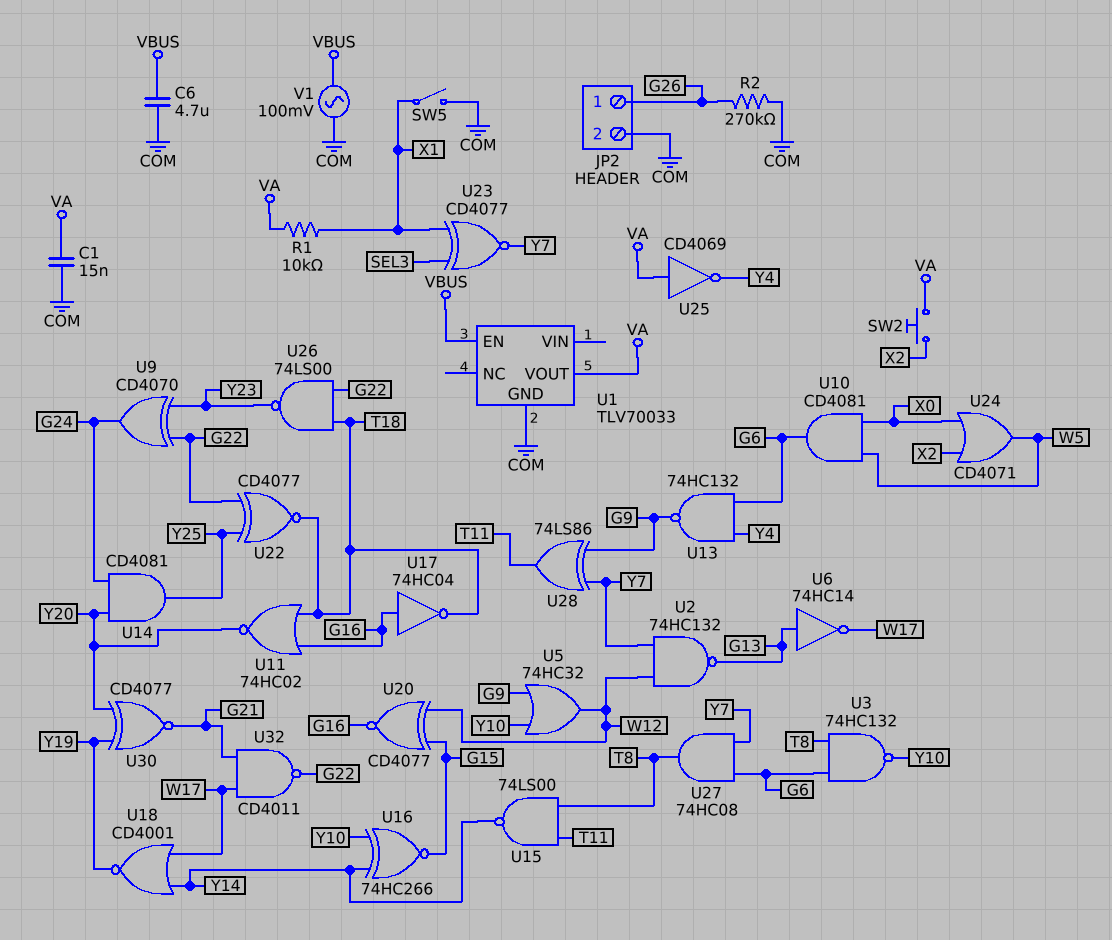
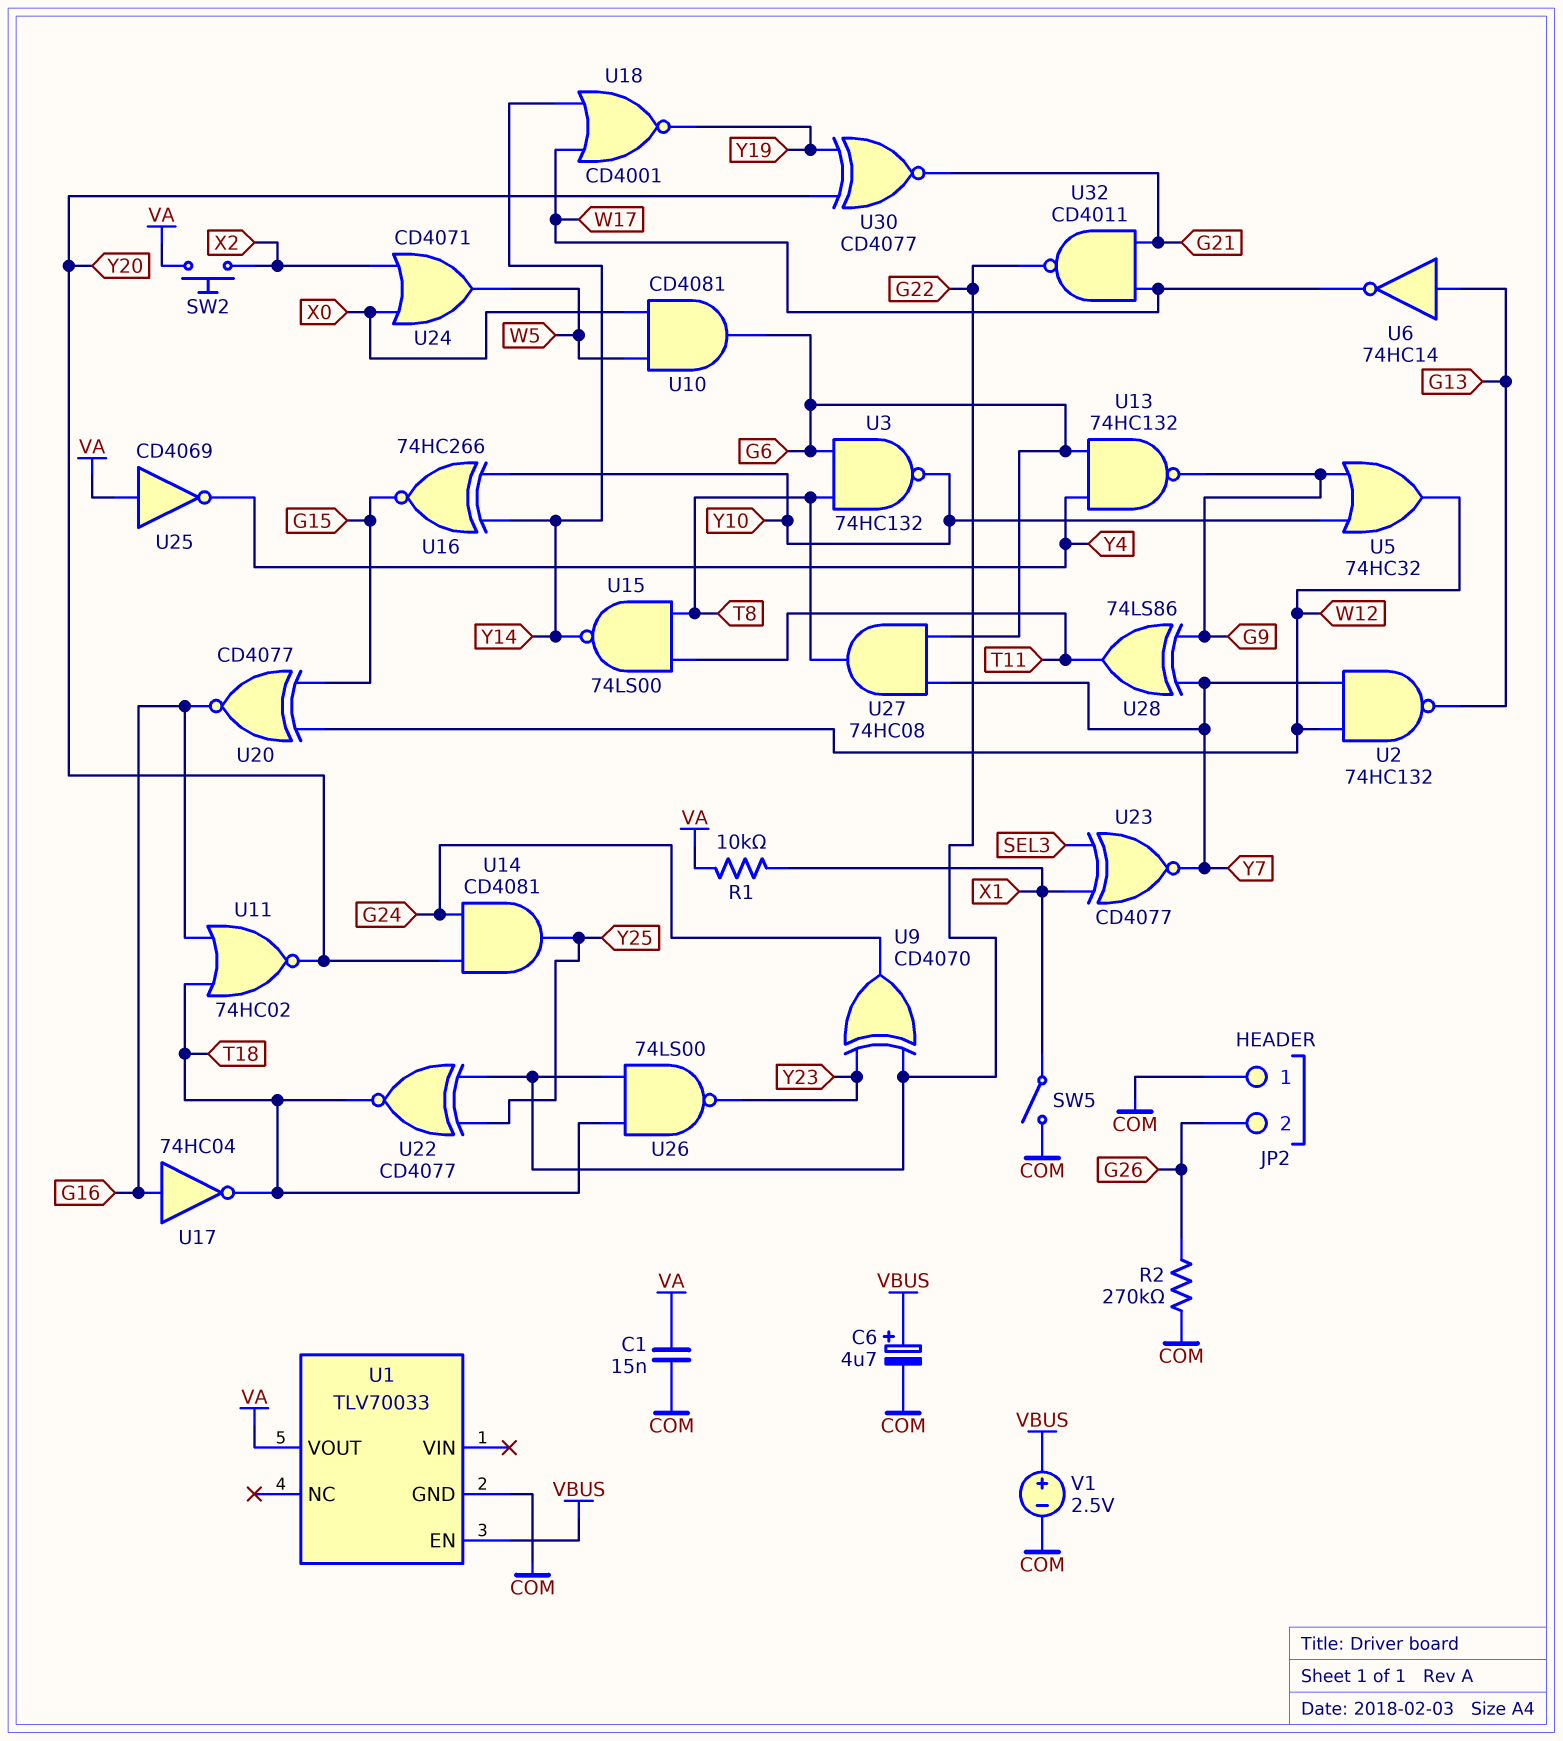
C6: 4.7uF (COM, VBUS) -> 4.7uF (plus VBUS, minus COM)
JP2 pin 1: G26 -> COM
JP2 pin 2: COM -> G26
V1: AC 100mV (COM, VBUS) -> 2.5V (plus VBUS, minus COM)

